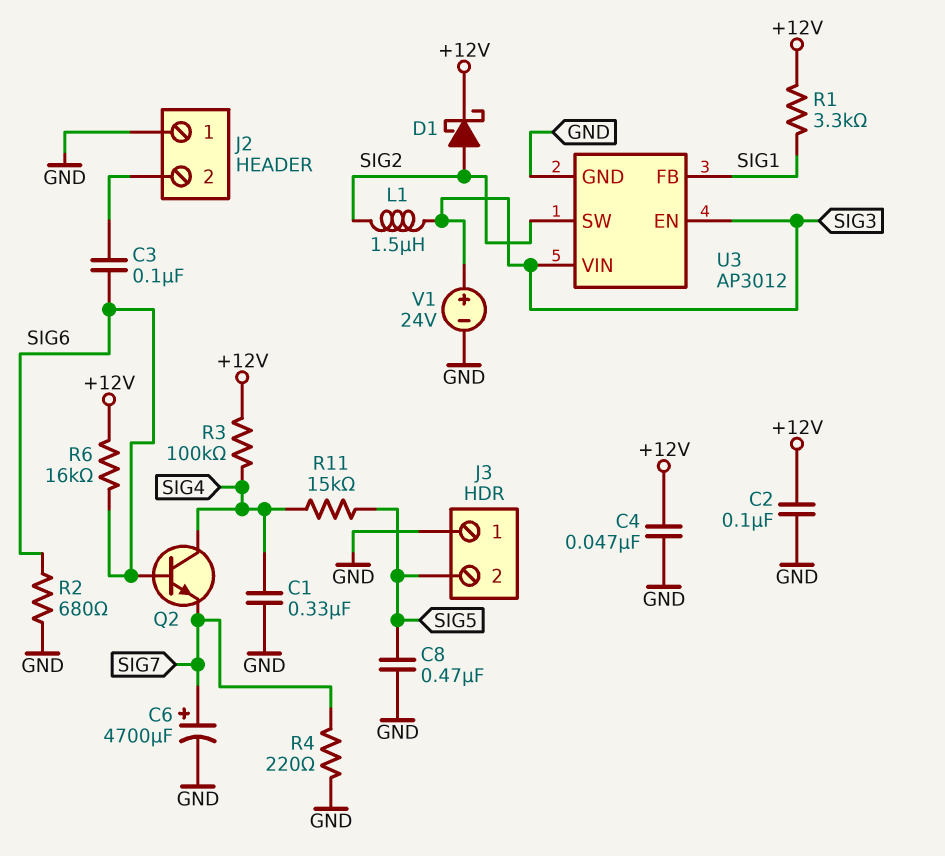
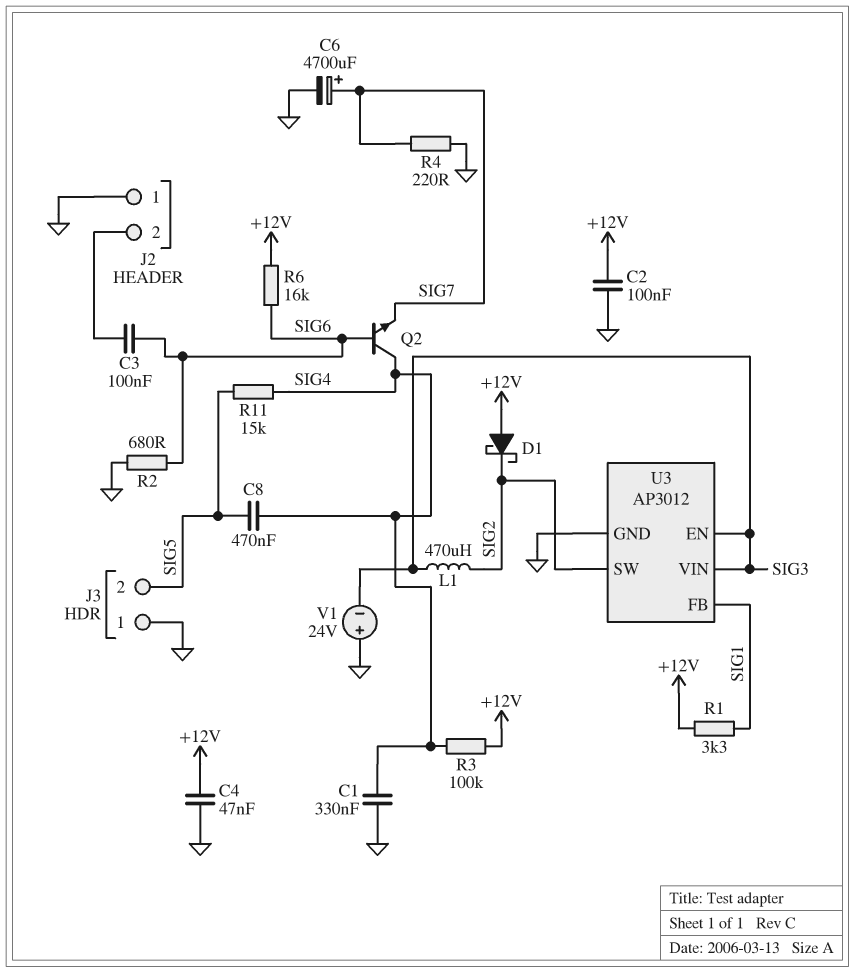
C8: 470nF (GND, SIG5) -> 470nF (SIG4, SIG5)
D1: schottky (A SIG2, K +12V) -> schottky (A +12V, K SIG2)
L1: 1.5uH (SIG2, SIG3) -> 470uH (SIG2, SIG3)
V1: 24V (plus SIG3, minus GND) -> 24V (plus GND, minus SIG3)

